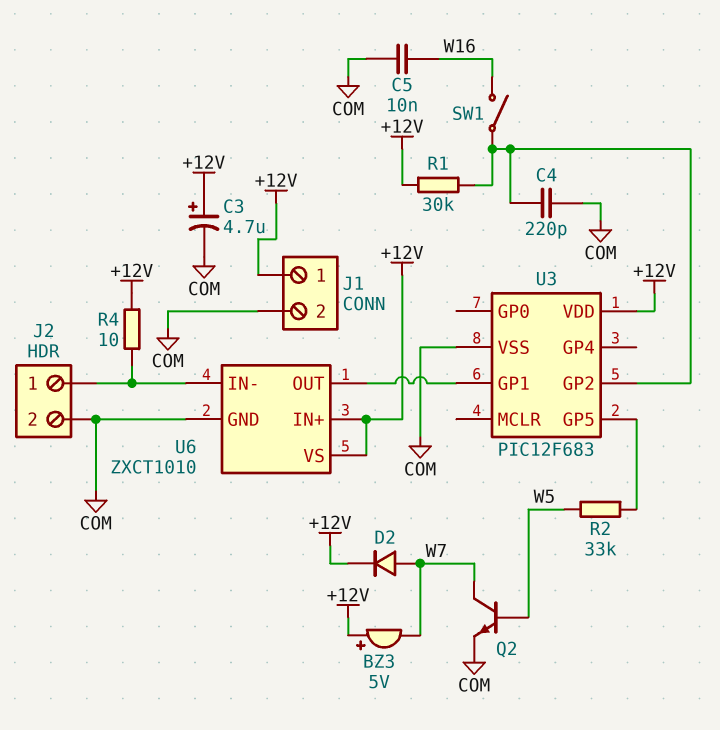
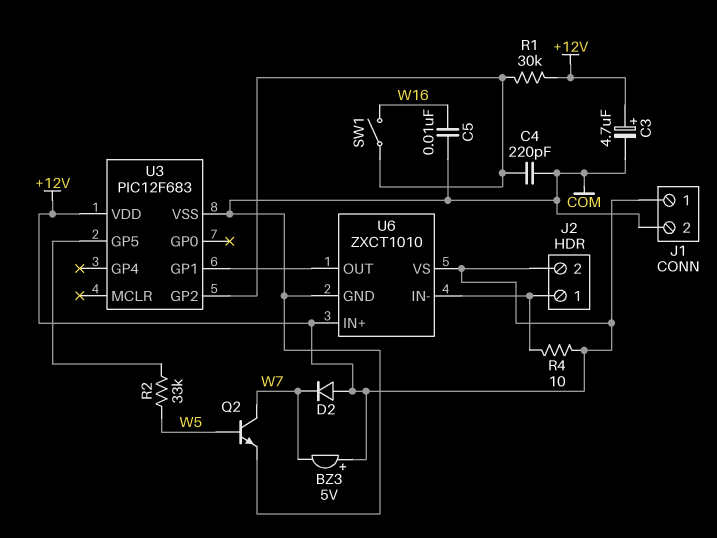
D2: diode (A W7, K +12V) -> diode (A +12V, K W7)
J2 pin 2: COM -> +12V

